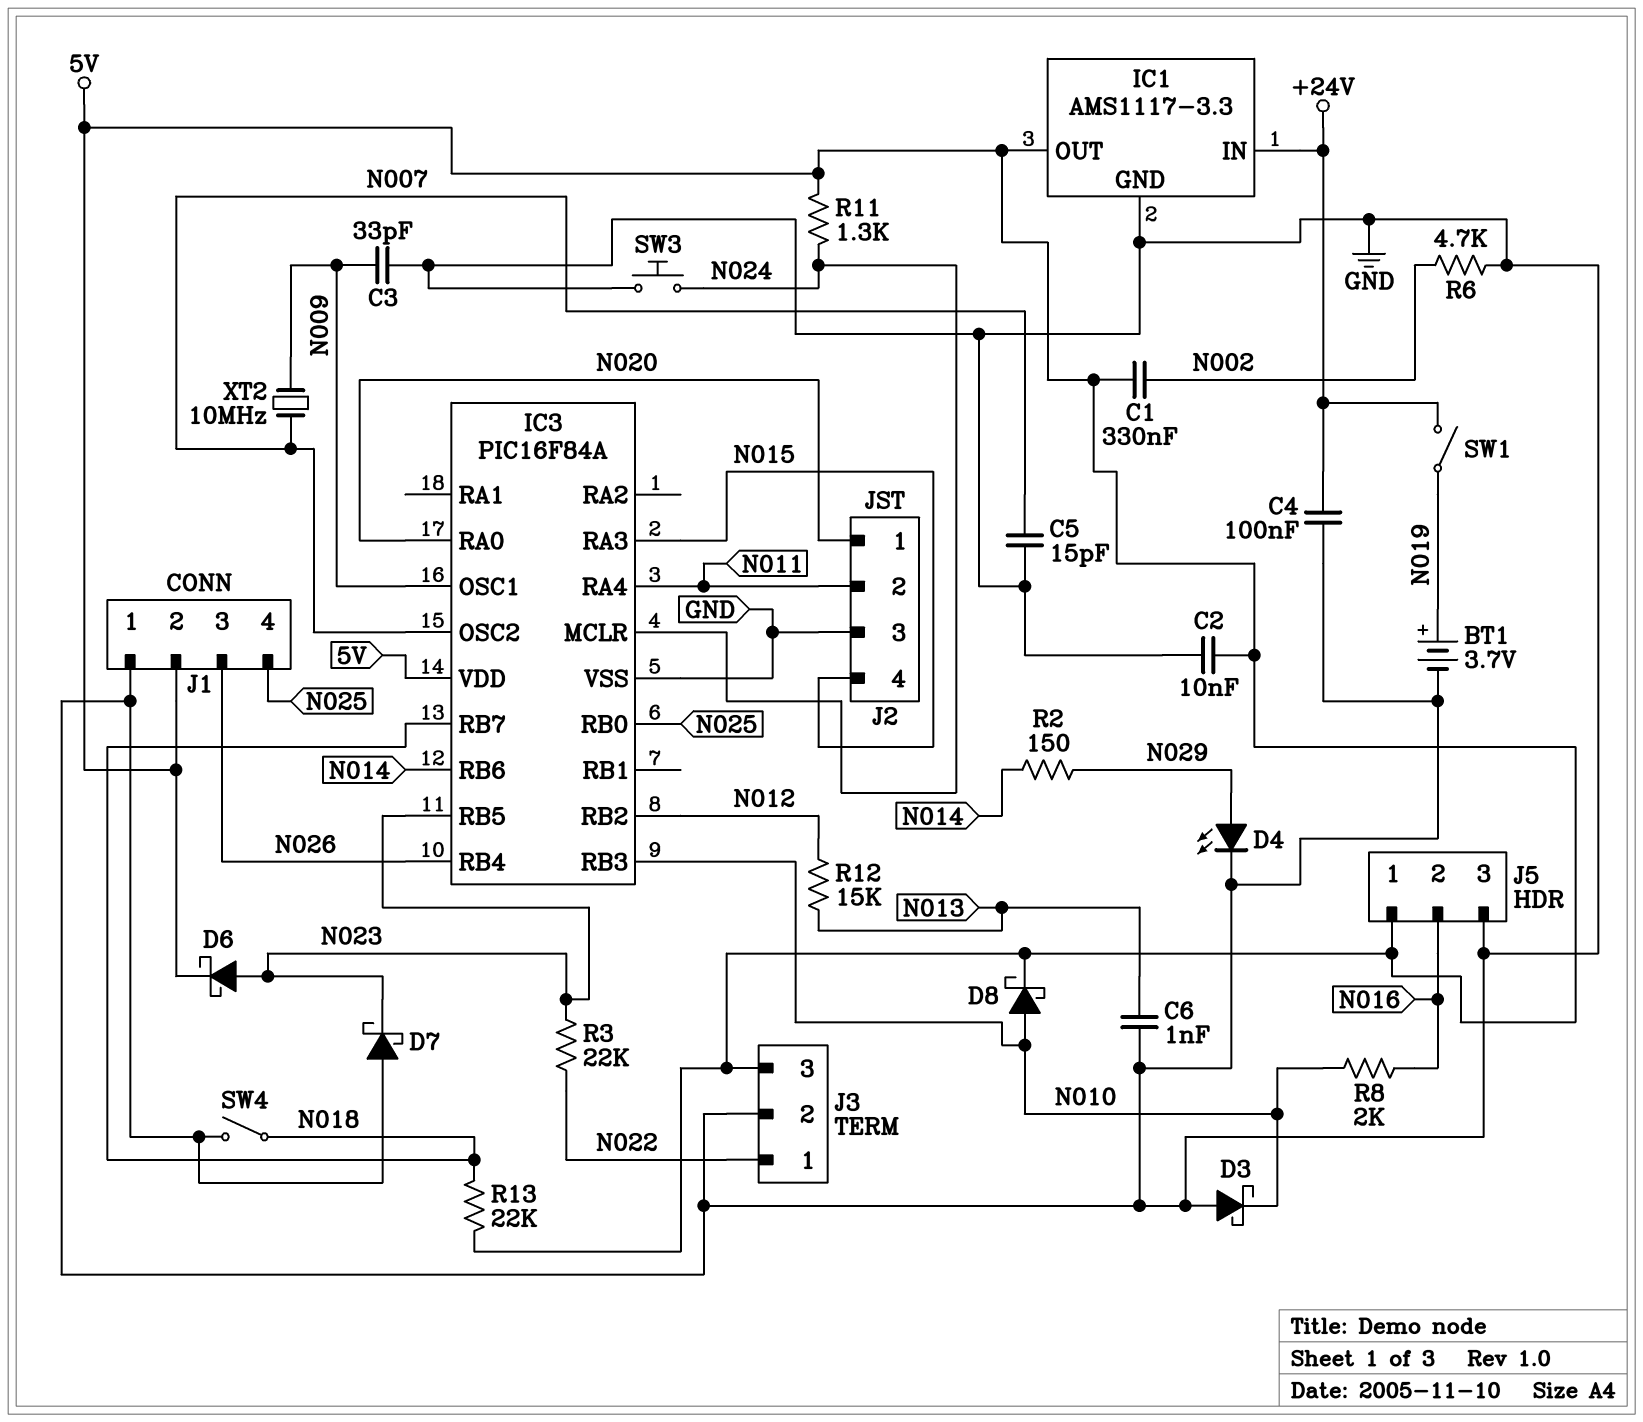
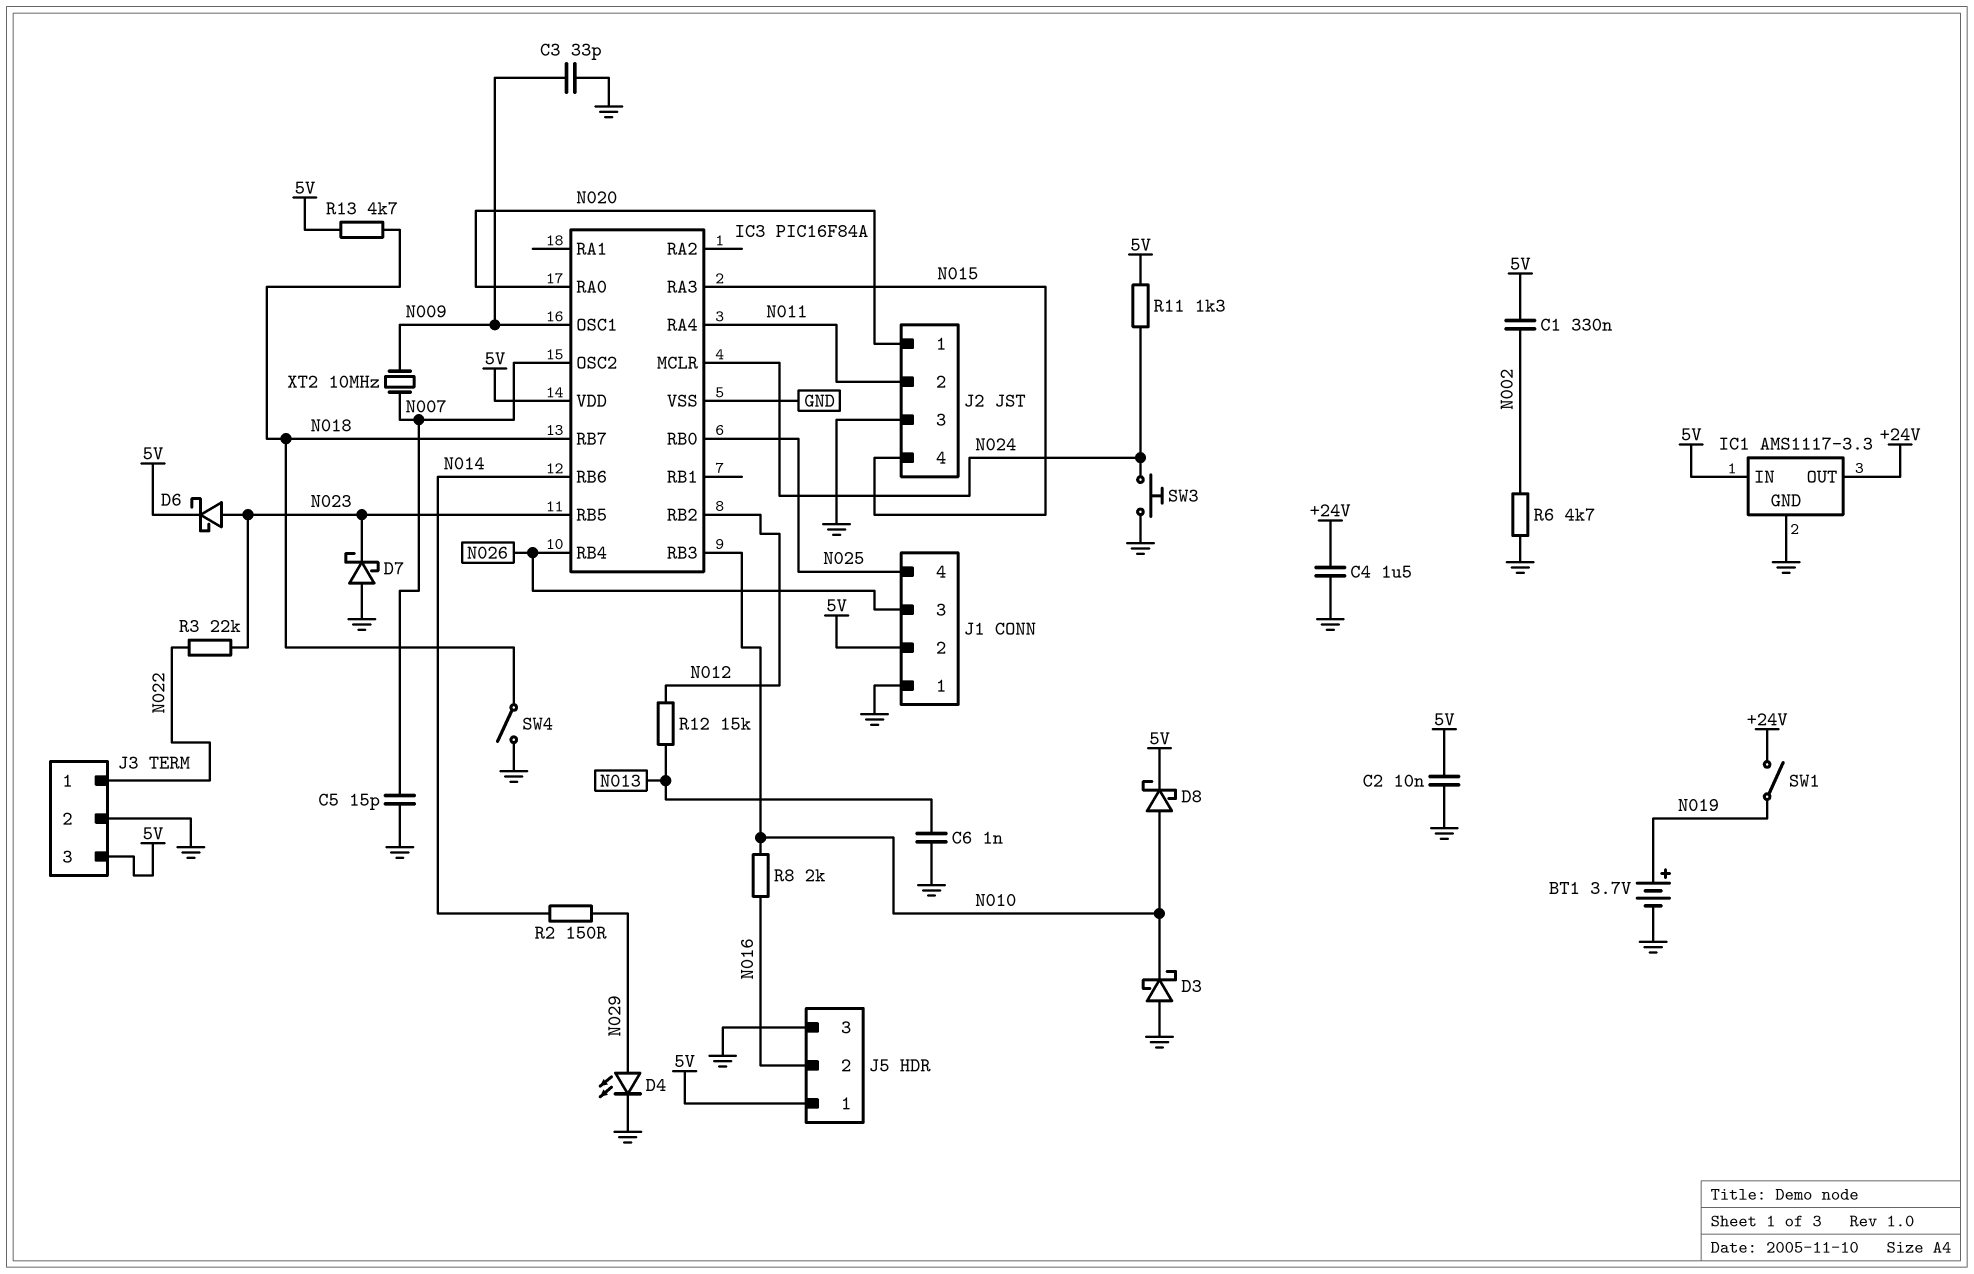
C4: 100nF (+24V, GND) -> 1.5uF (+24V, GND)
IC1 pin IN: +24V -> 5V
IC1 pin OUT: 5V -> +24V
R13: 22k (5V, N018) -> 4.7k (5V, N018)

